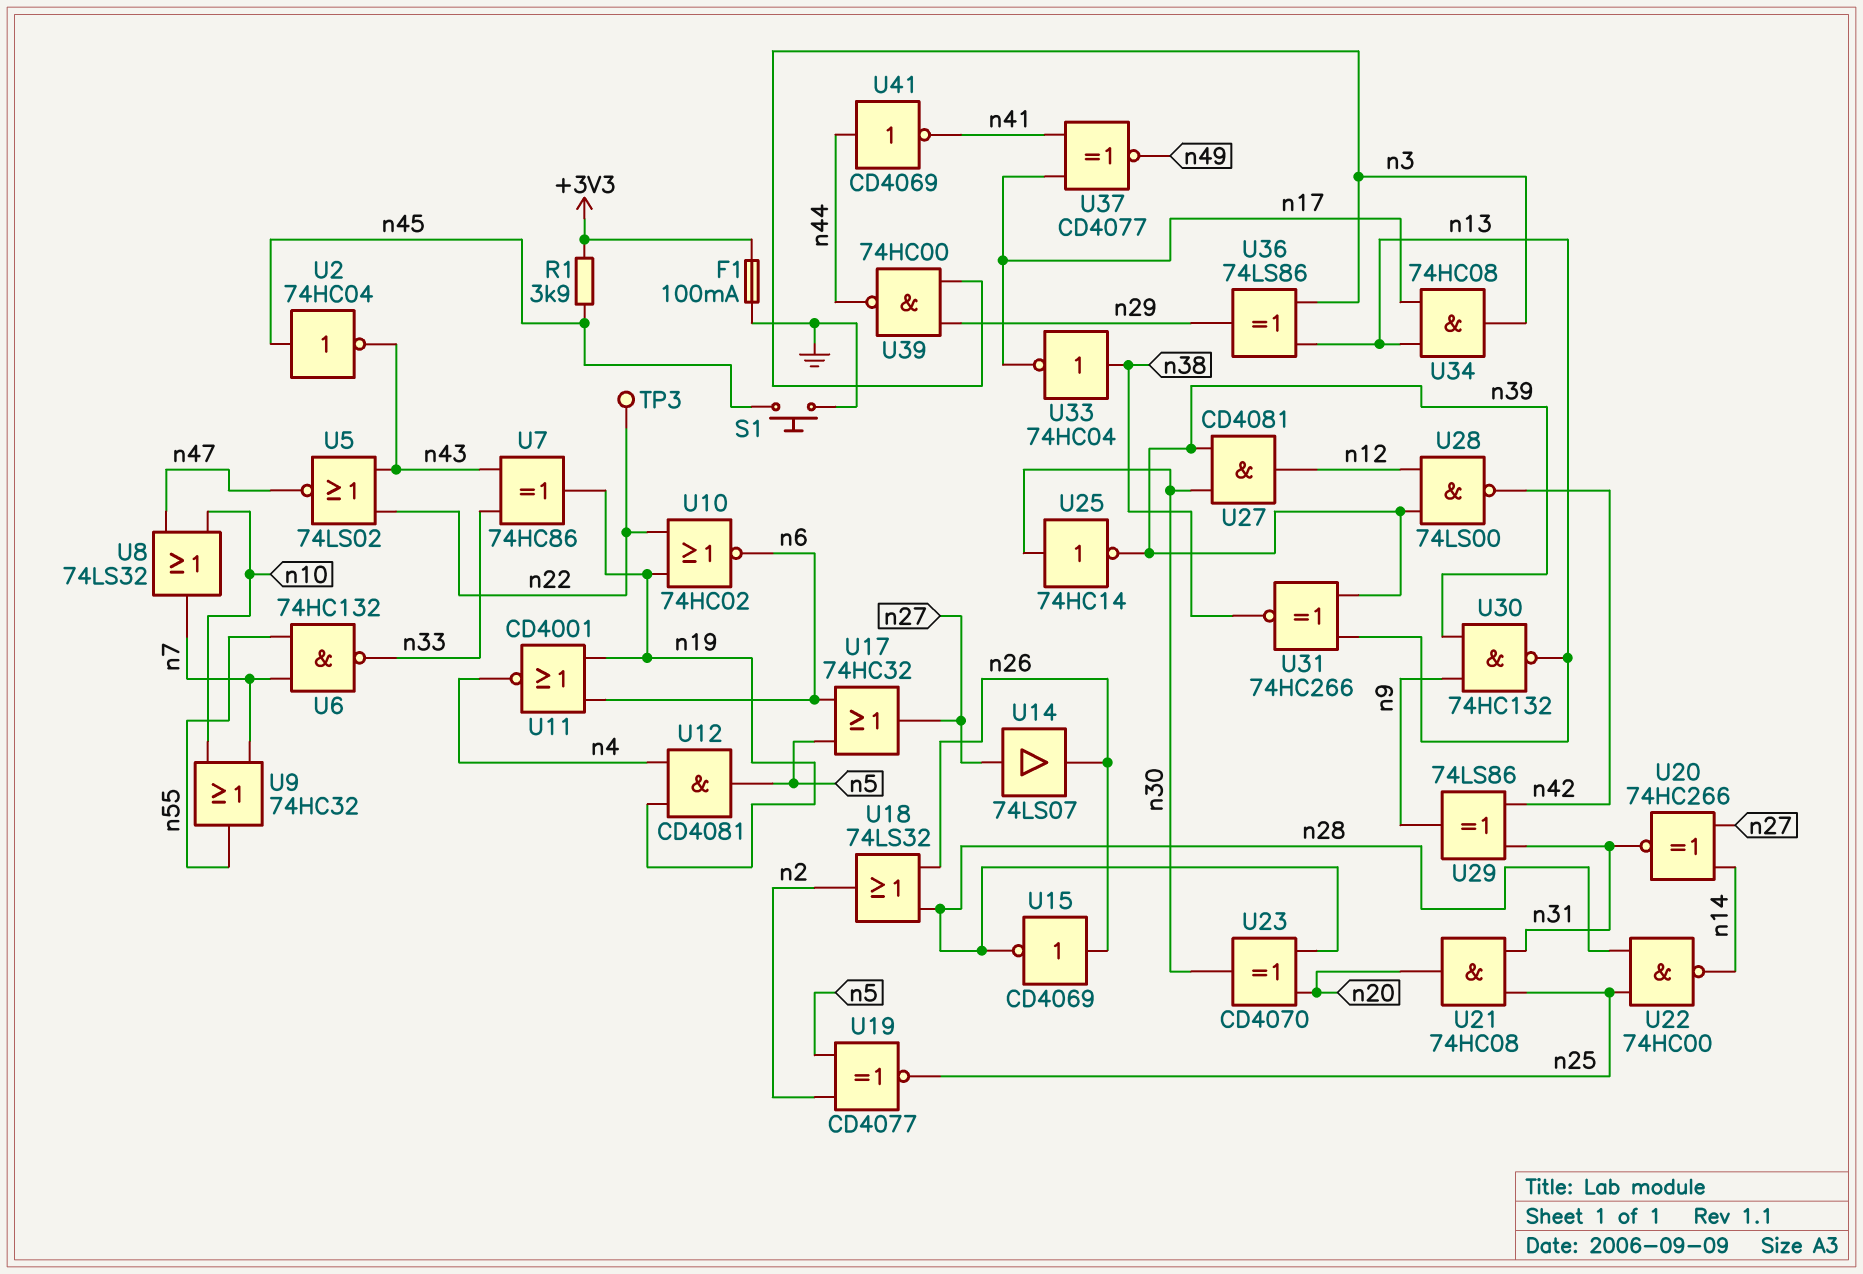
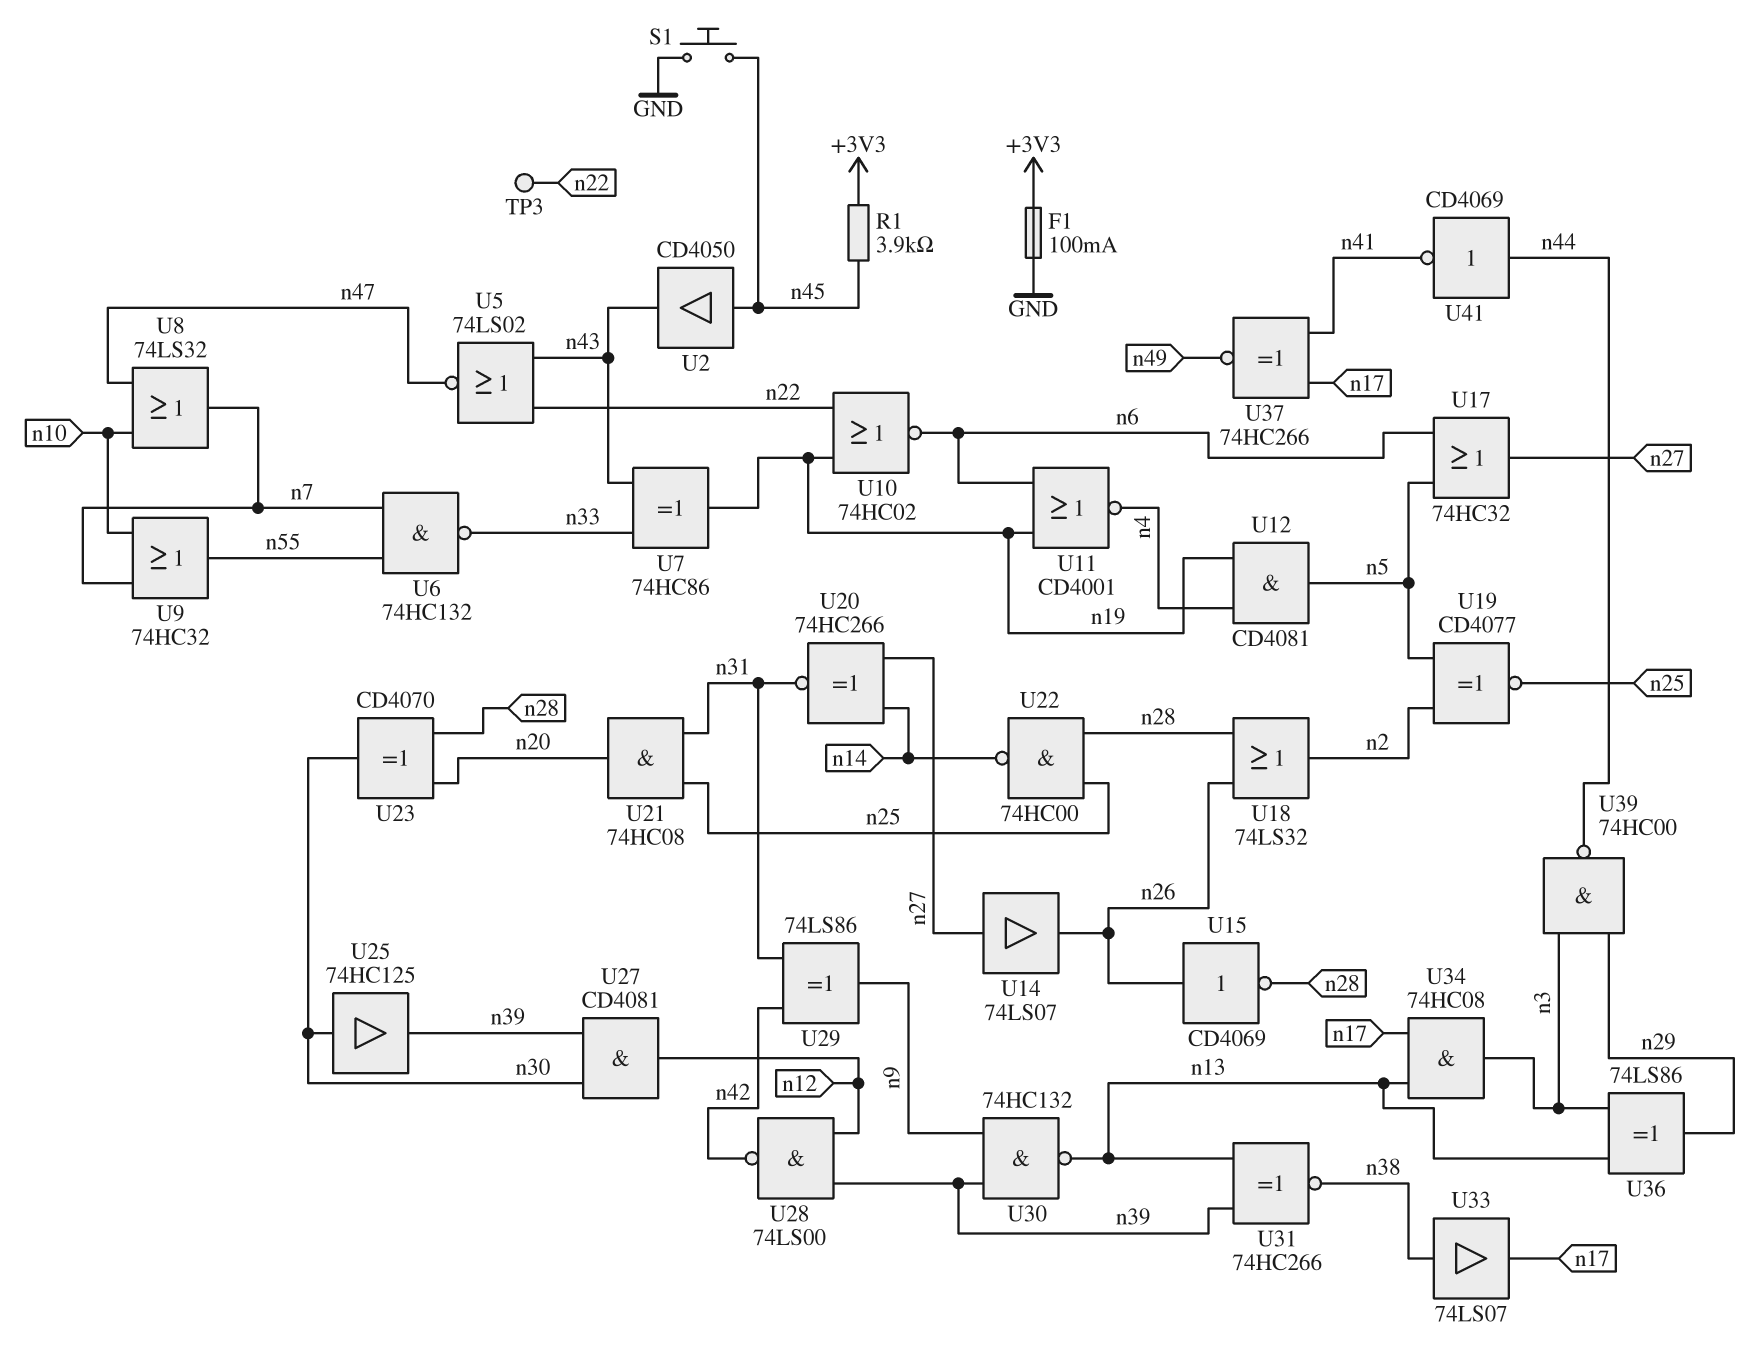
U2: NOT 74HC04 (in n45, out n43) -> buffer CD4050 (in n45, out n43)
U25: NOT 74HC14 (in n30, out n39) -> buffer 74HC125 (in n30, out n39)
U33: NOT 74HC04 (in n38, out n17) -> buffer 74LS07 (in n38, out n17)
U37: XNOR CD4077 (in n17, in n41, out n49) -> XNOR 74HC266 (in n17, in n41, out n49)

